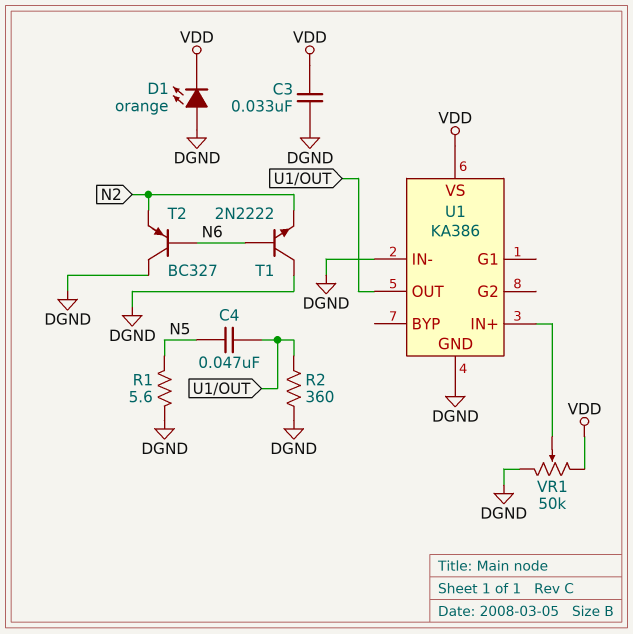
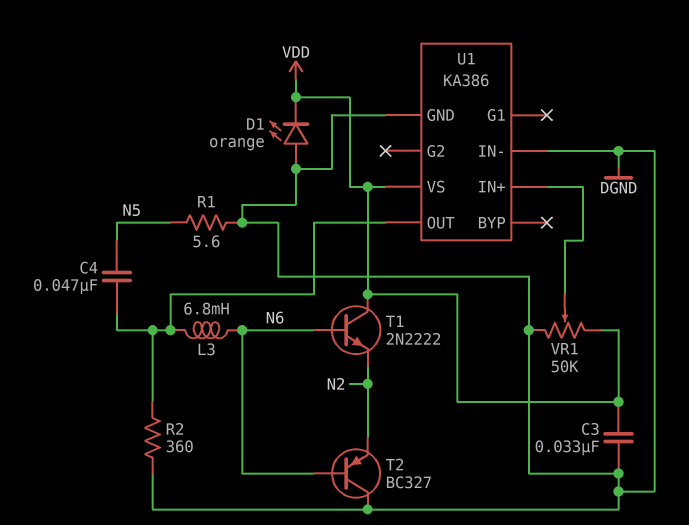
L3: none -> 6.8mH (N6, U1/OUT)
T1: NPN 2N2222 (B N6, C DGND, E N2) -> NPN 2N2222 (B N6, C VDD, E N2)

